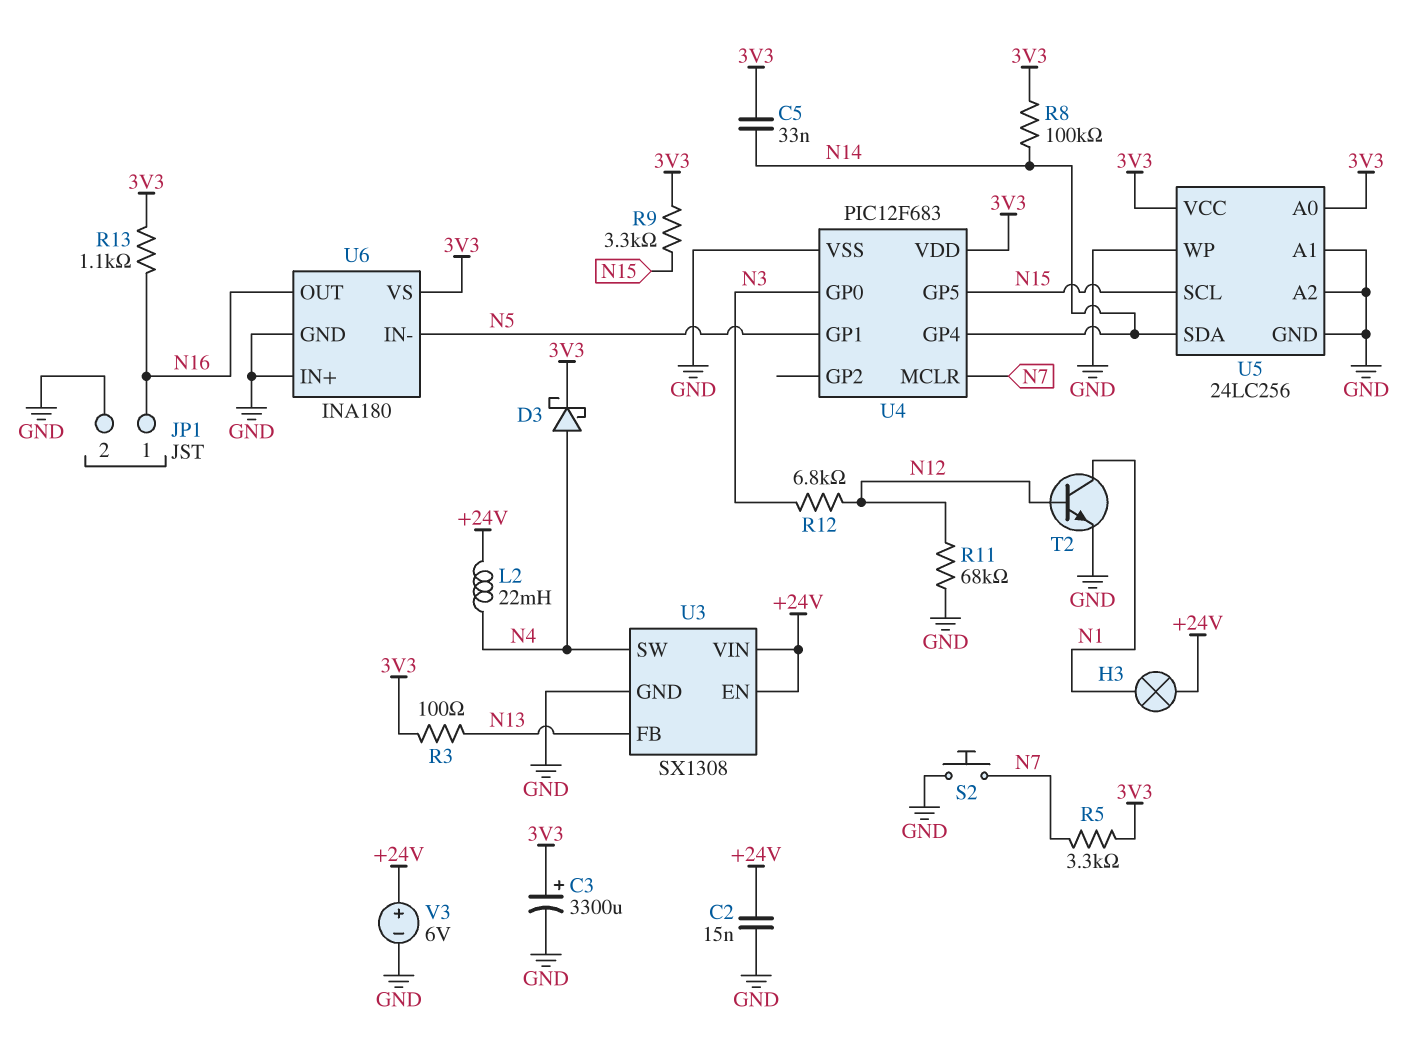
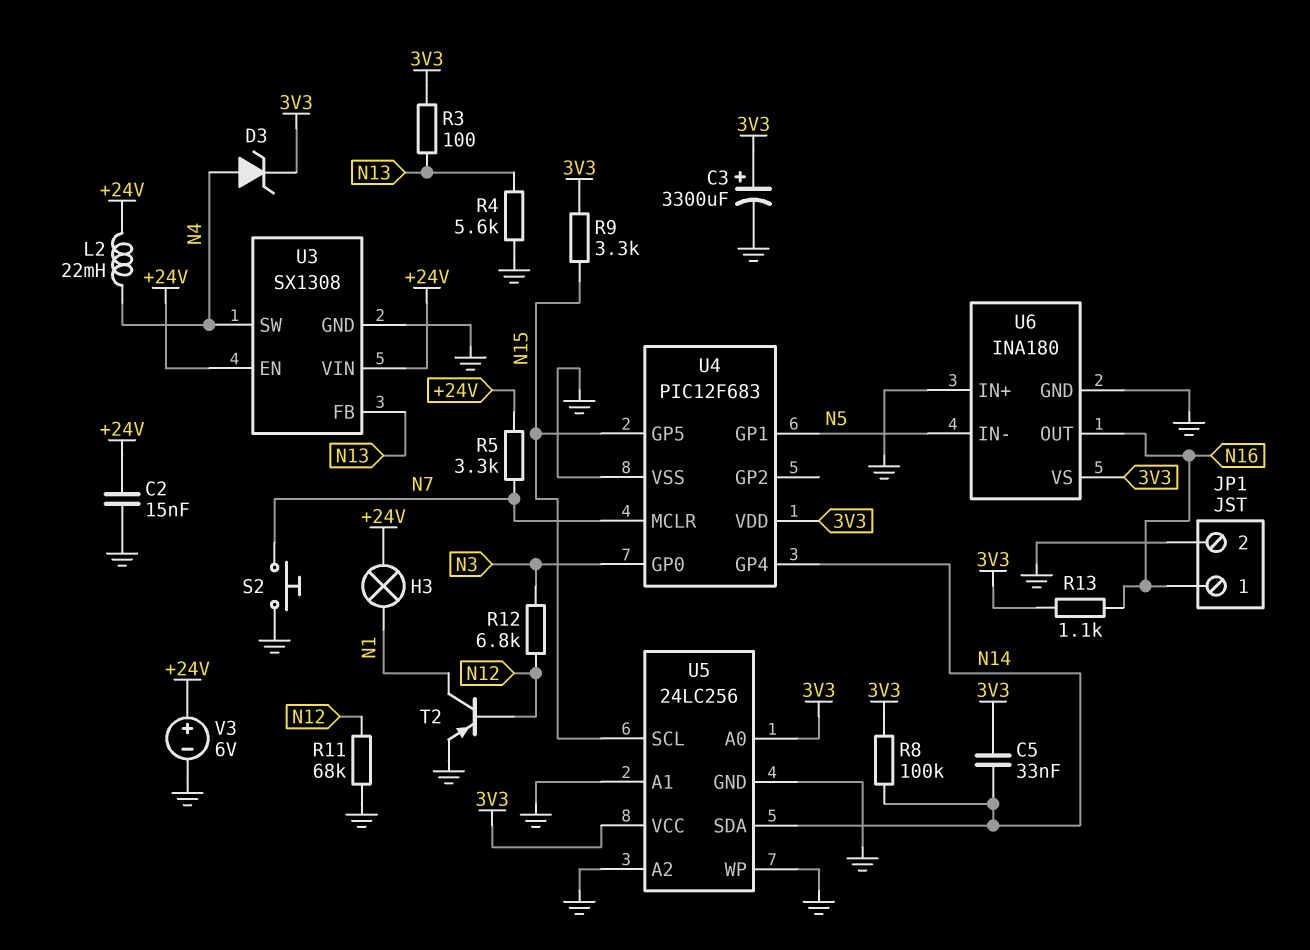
D3: schottky (A N4, K 3V3) -> zener (A N4, K 3V3)
R4: none -> 5.6k (GND, N13)
R5: 3.3k (3V3, N7) -> 3.3k (+24V, N7)
T2: NPN (B N12, C N1, E GND) -> PNP (B N12, C N1, E GND)

